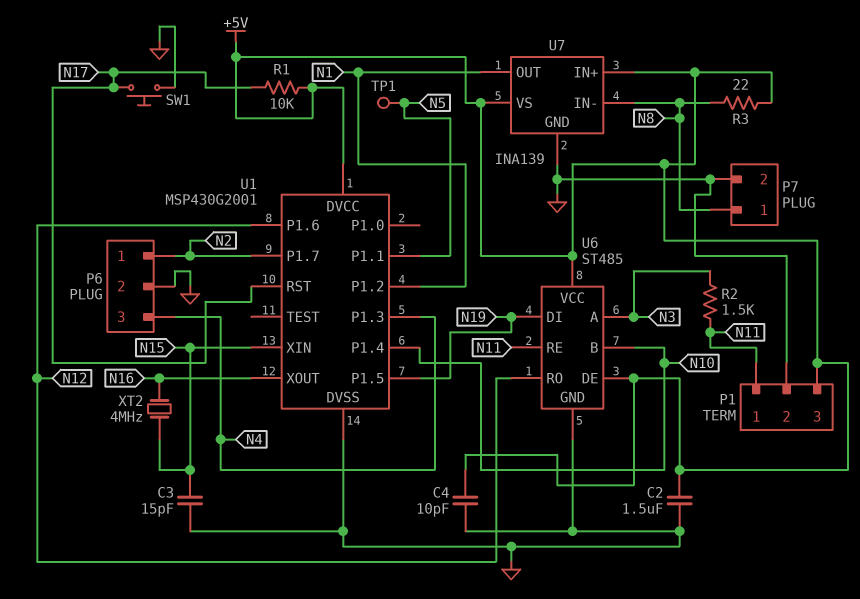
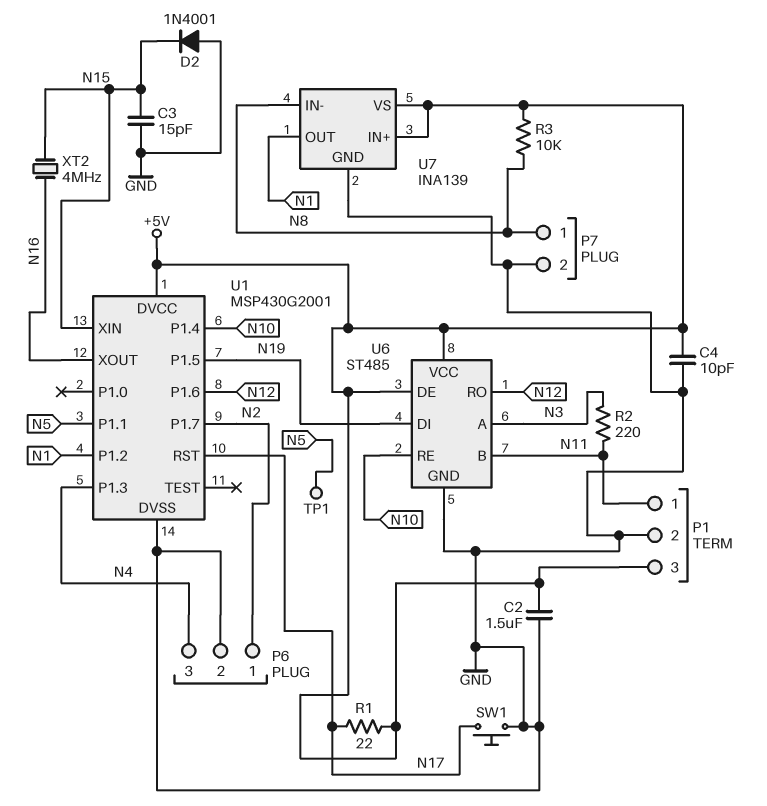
D2: none -> diode 1N4001 (A GND, K N15)
R1: 10k (+5V, N17) -> 22 (+5V, N17)
R2: 1.5k (N3, N11) -> 220 (N3, N11)
R3: 22 (+5V, N8) -> 10k (+5V, N8)
U6 pin B: N10 -> N11
U6 pin RE: N11 -> N10

